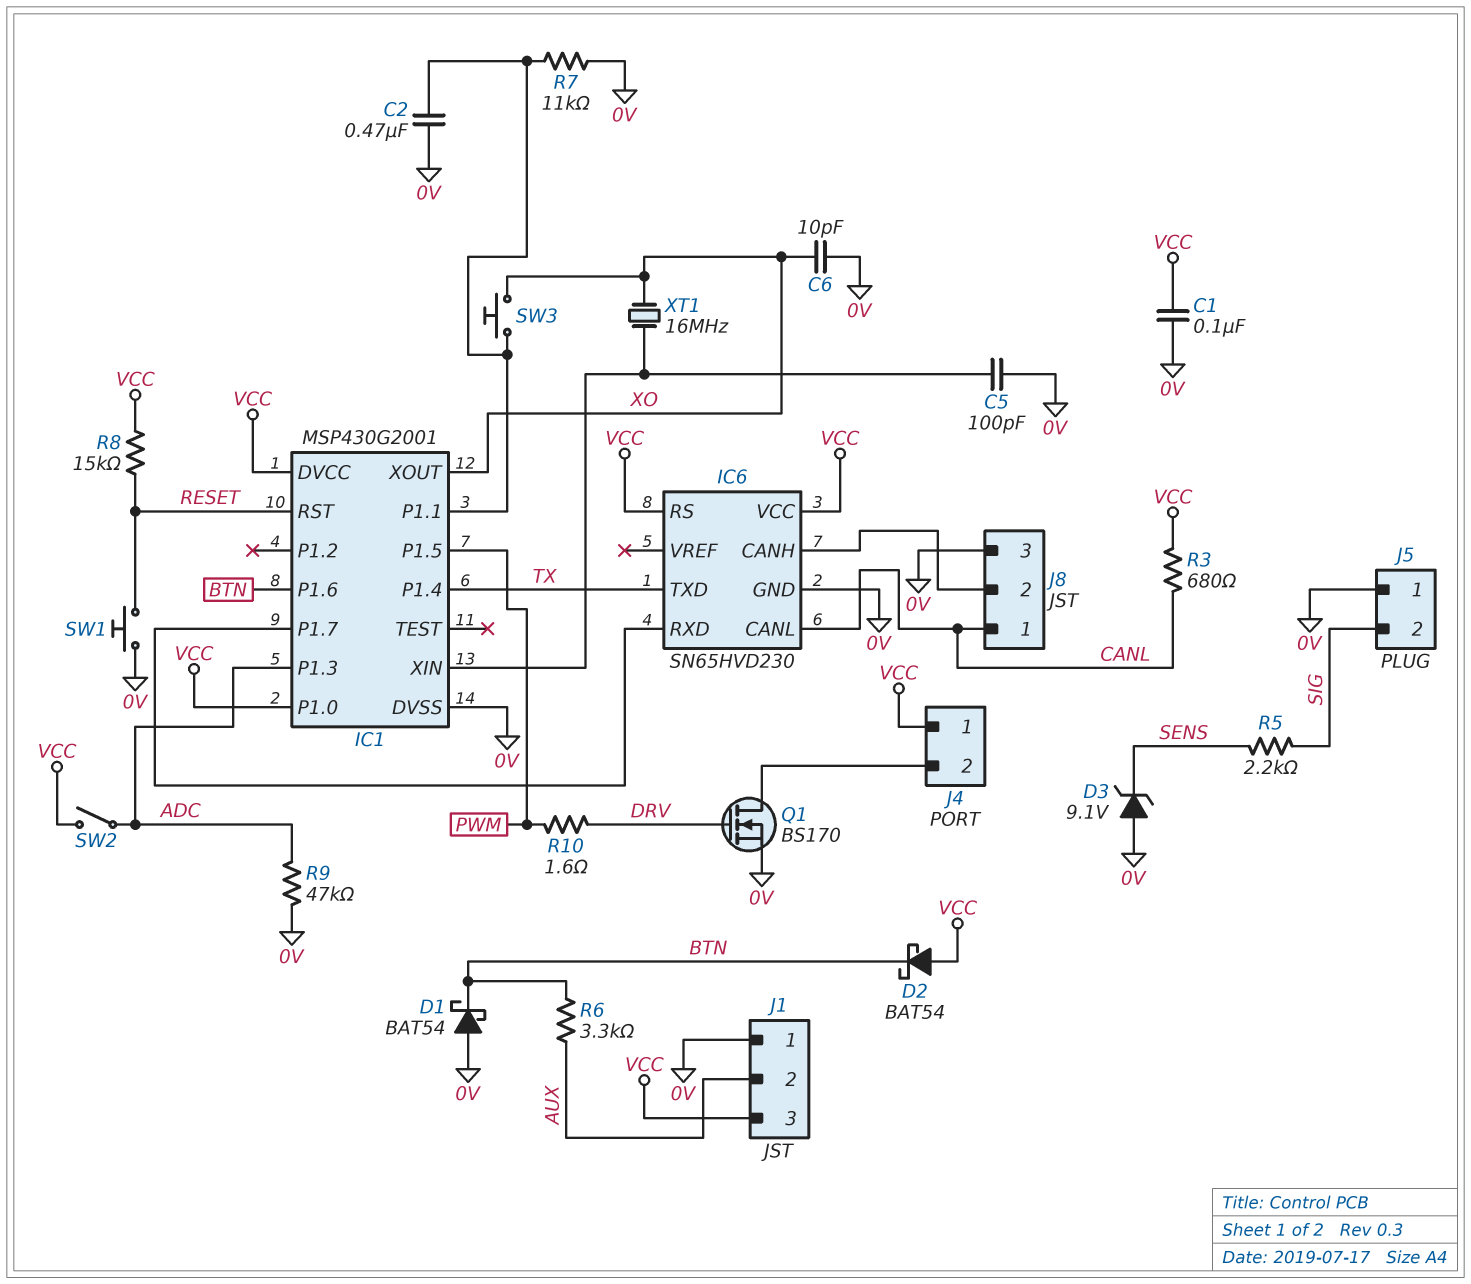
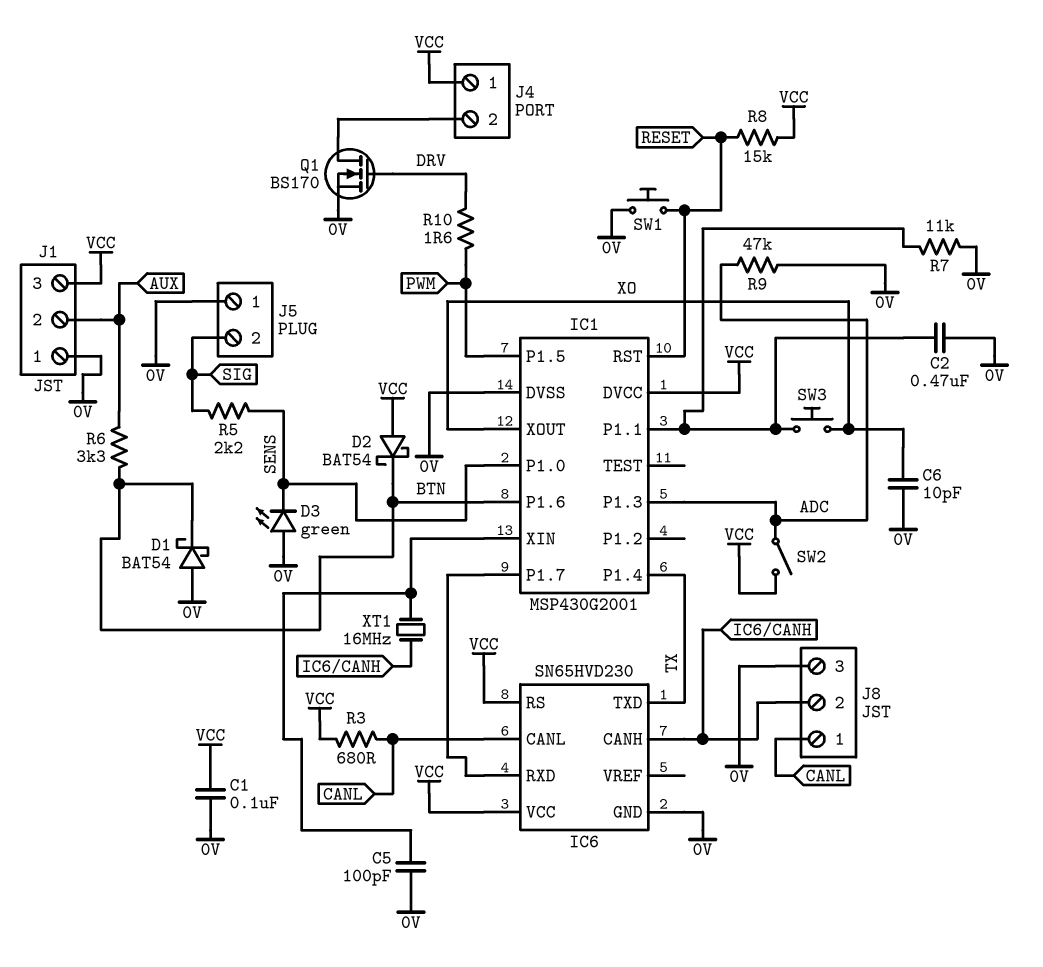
D3: zener 9.1V (A 0V, K SENS) -> LED green (A 0V, K SENS)
IC1 pin P1.0: VCC -> SENS
XT1: 16MHz (IC1/XIN, XO) -> 16MHz (IC1/XIN, IC6/CANH)

